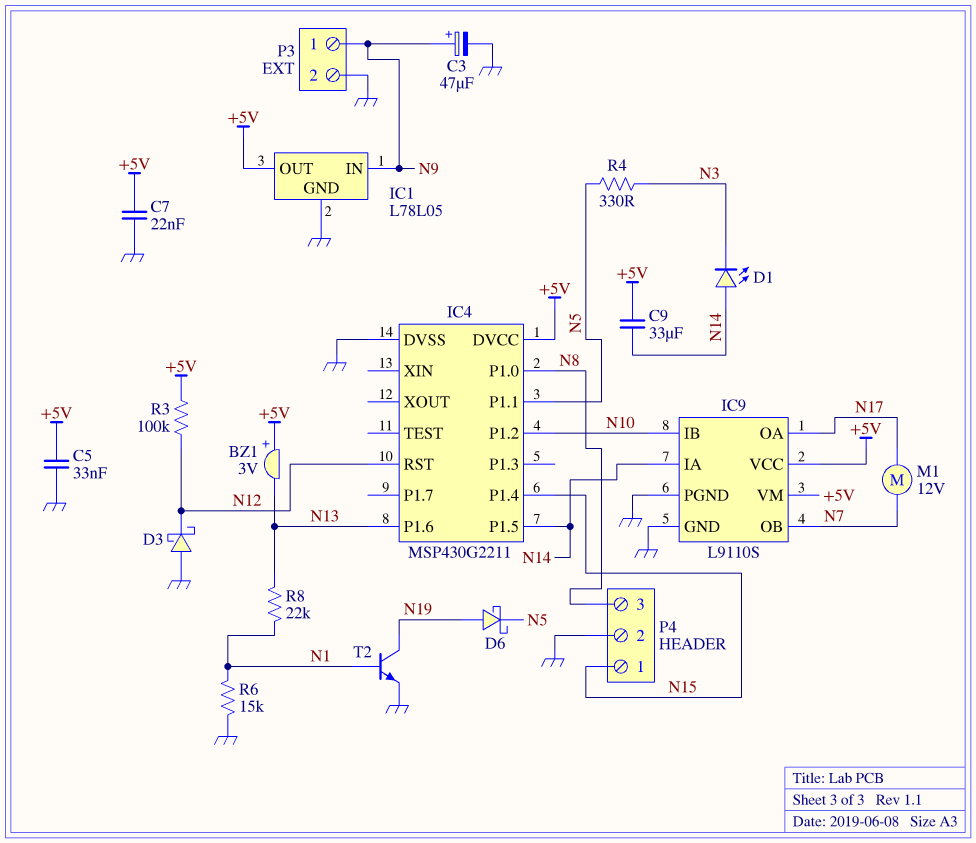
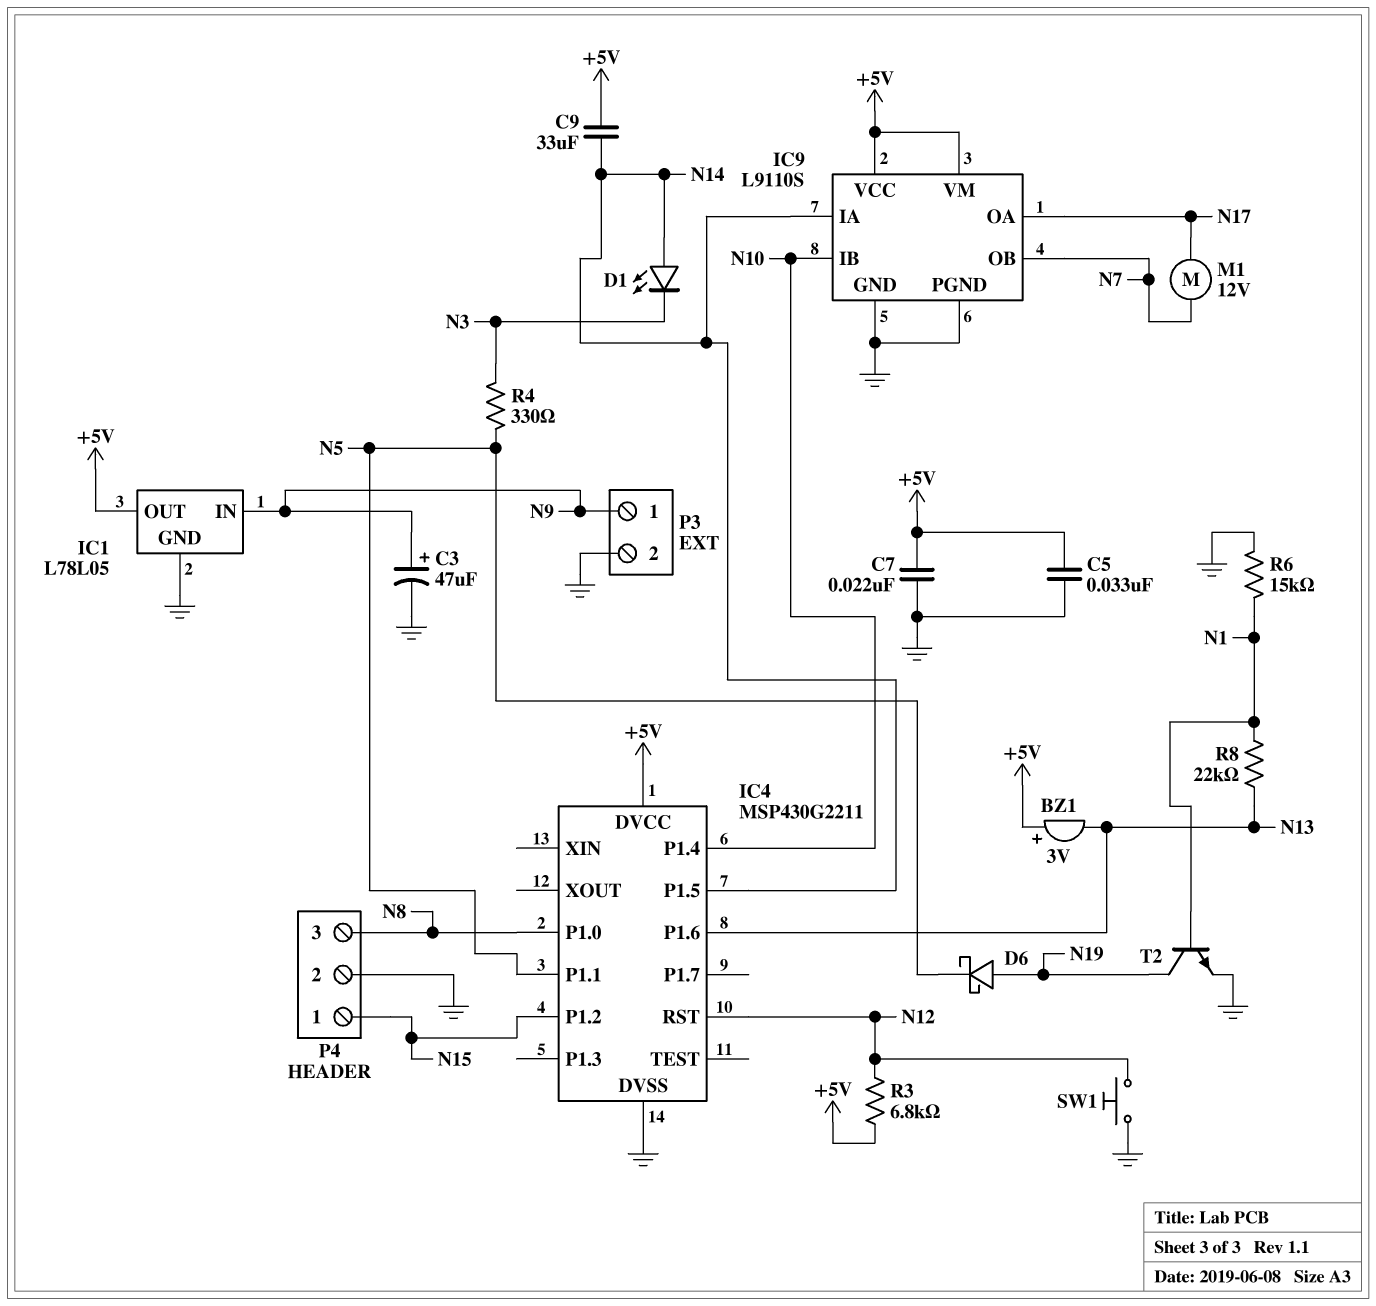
D3: schottky (A GND, K N12) -> none
IC4 pin P1.2: N10 -> N15
IC4 pin P1.4: N15 -> N10
R3: 100k (+5V, N12) -> 6.8k (+5V, N12)
SW1: none -> button (GND, N12)

